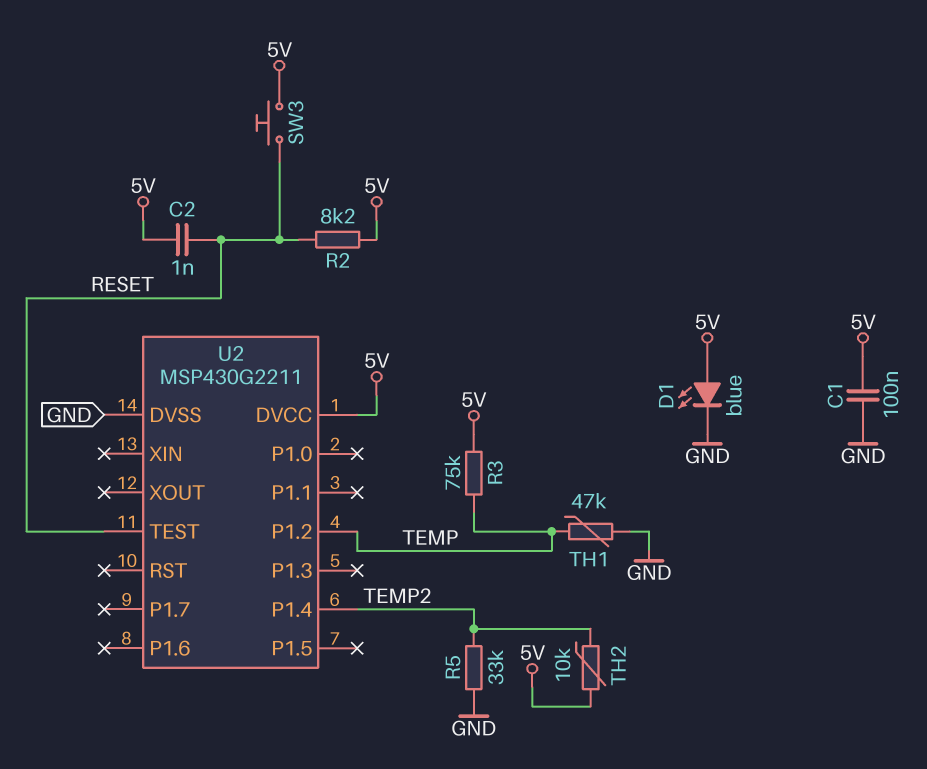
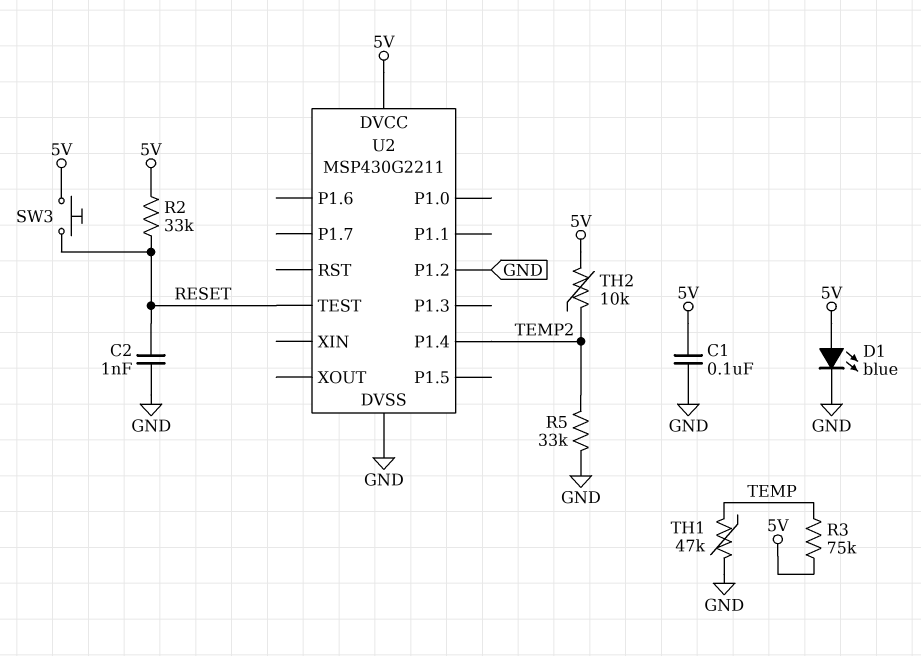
C2: 1nF (5V, RESET) -> 1nF (GND, RESET)
R2: 8.2k (5V, RESET) -> 33k (5V, RESET)
U2 pin P1.2: TEMP -> GND

